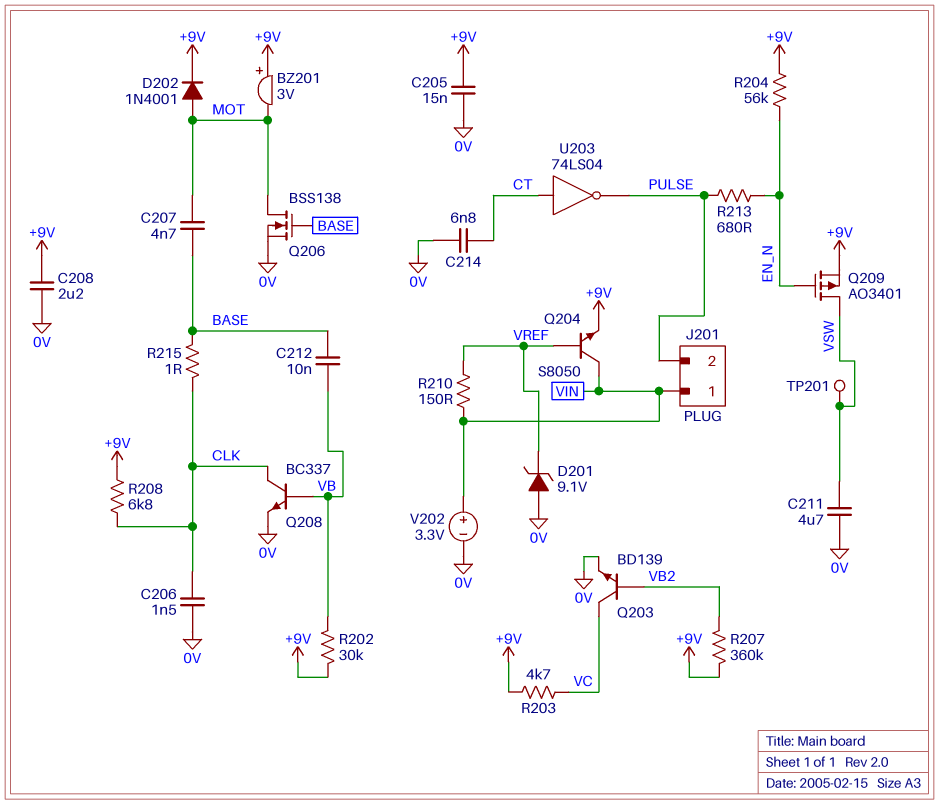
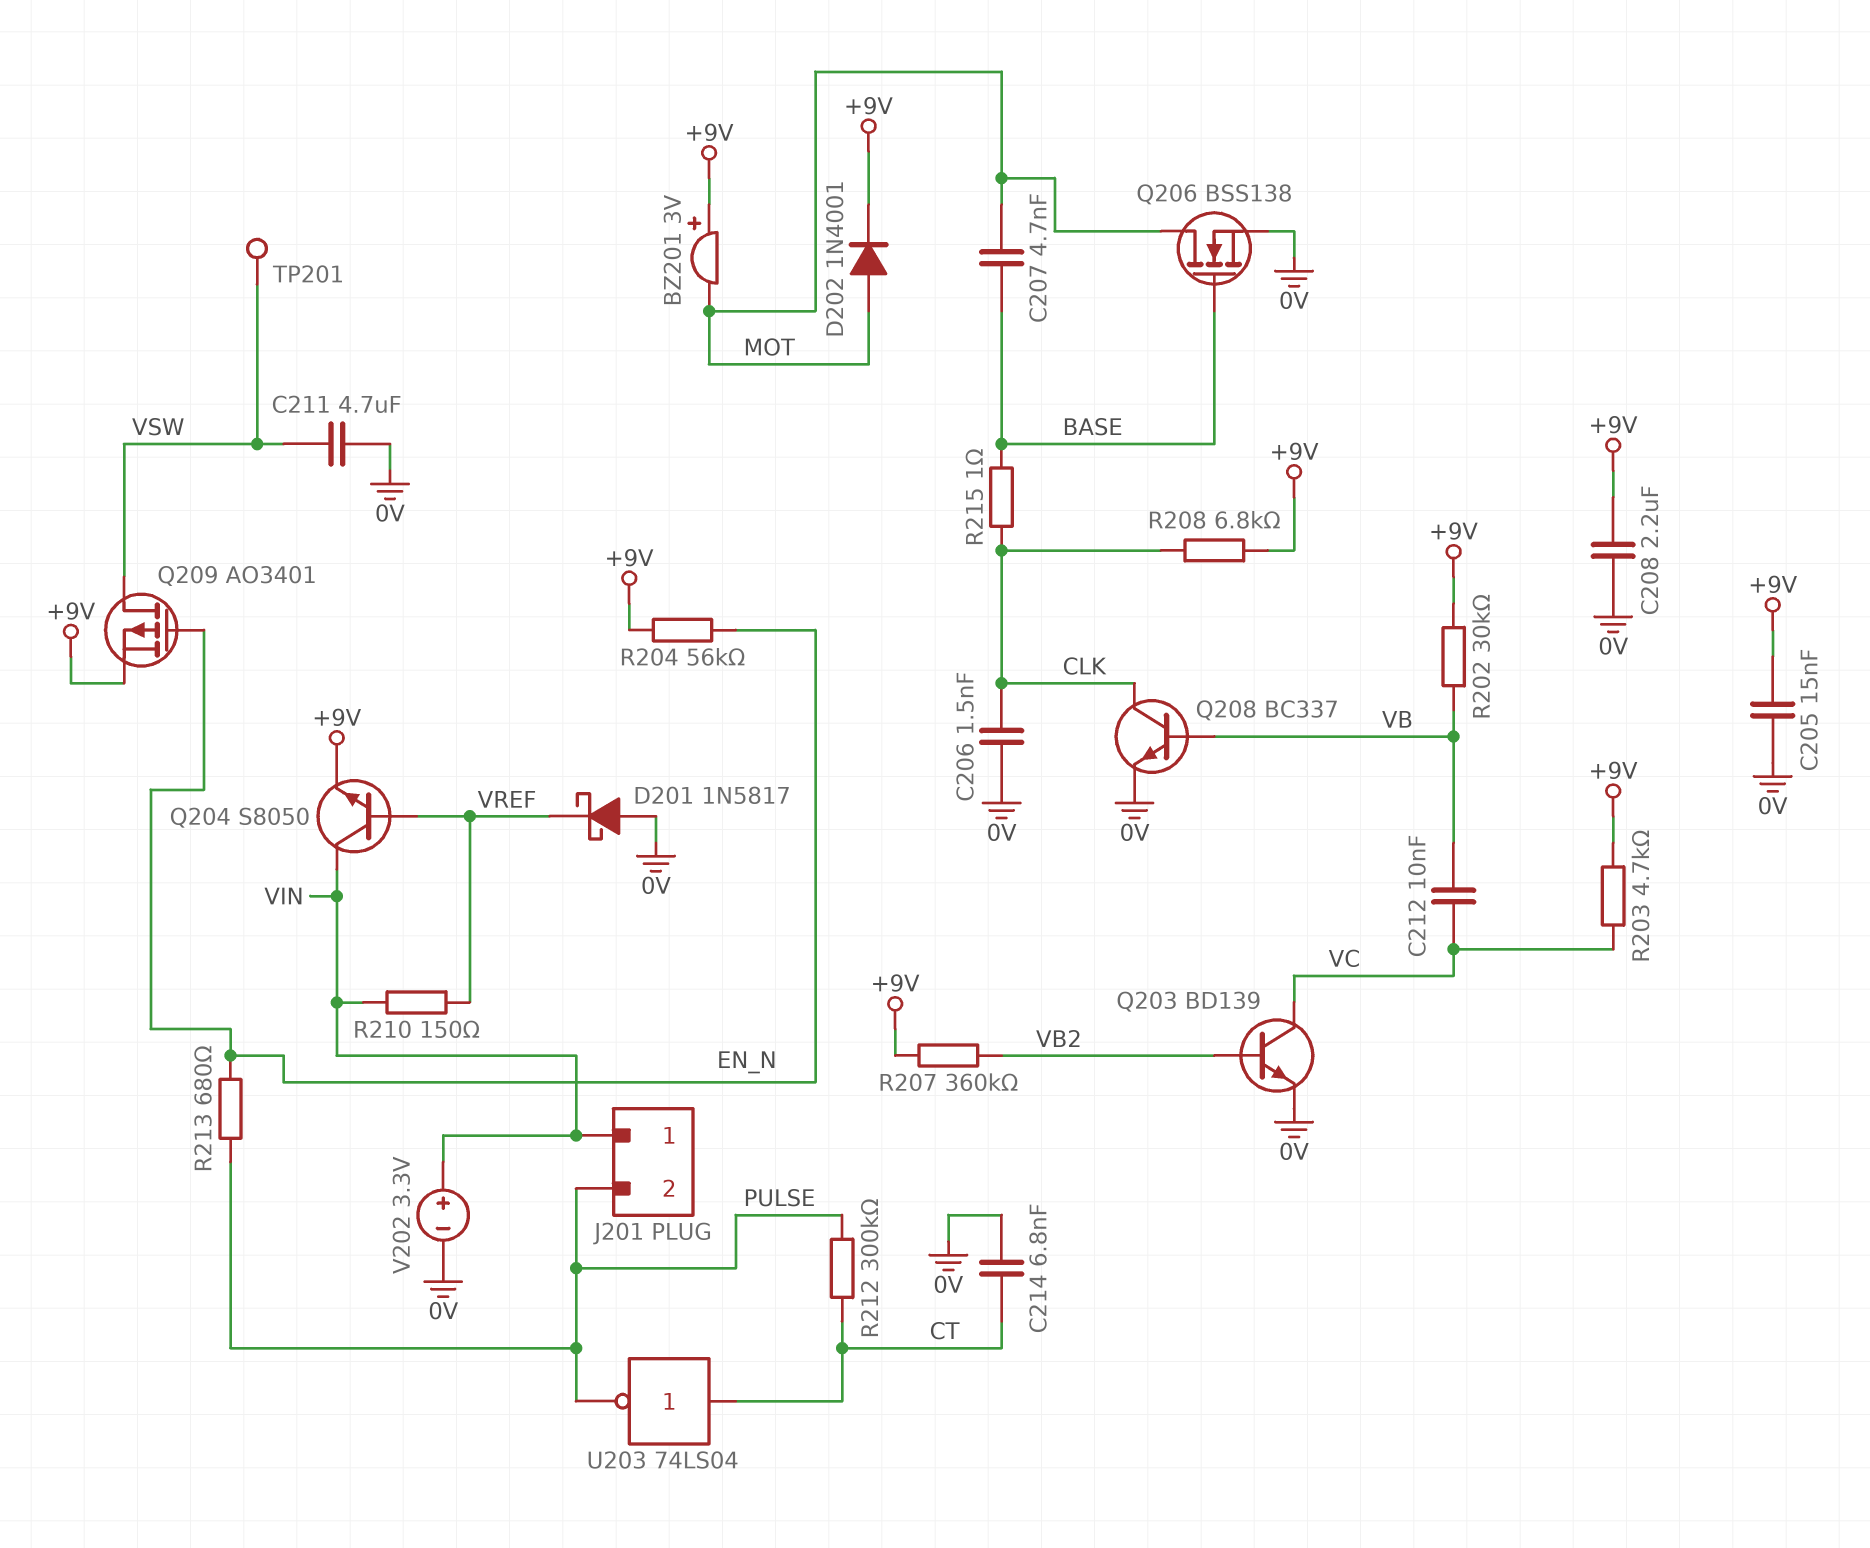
C212: 10nF (BASE, VB) -> 10nF (VB, VC)
D201: zener 9.1V (A 0V, K VREF) -> schottky 1N5817 (A 0V, K VREF)
R212: none -> 300k (CT, PULSE)

